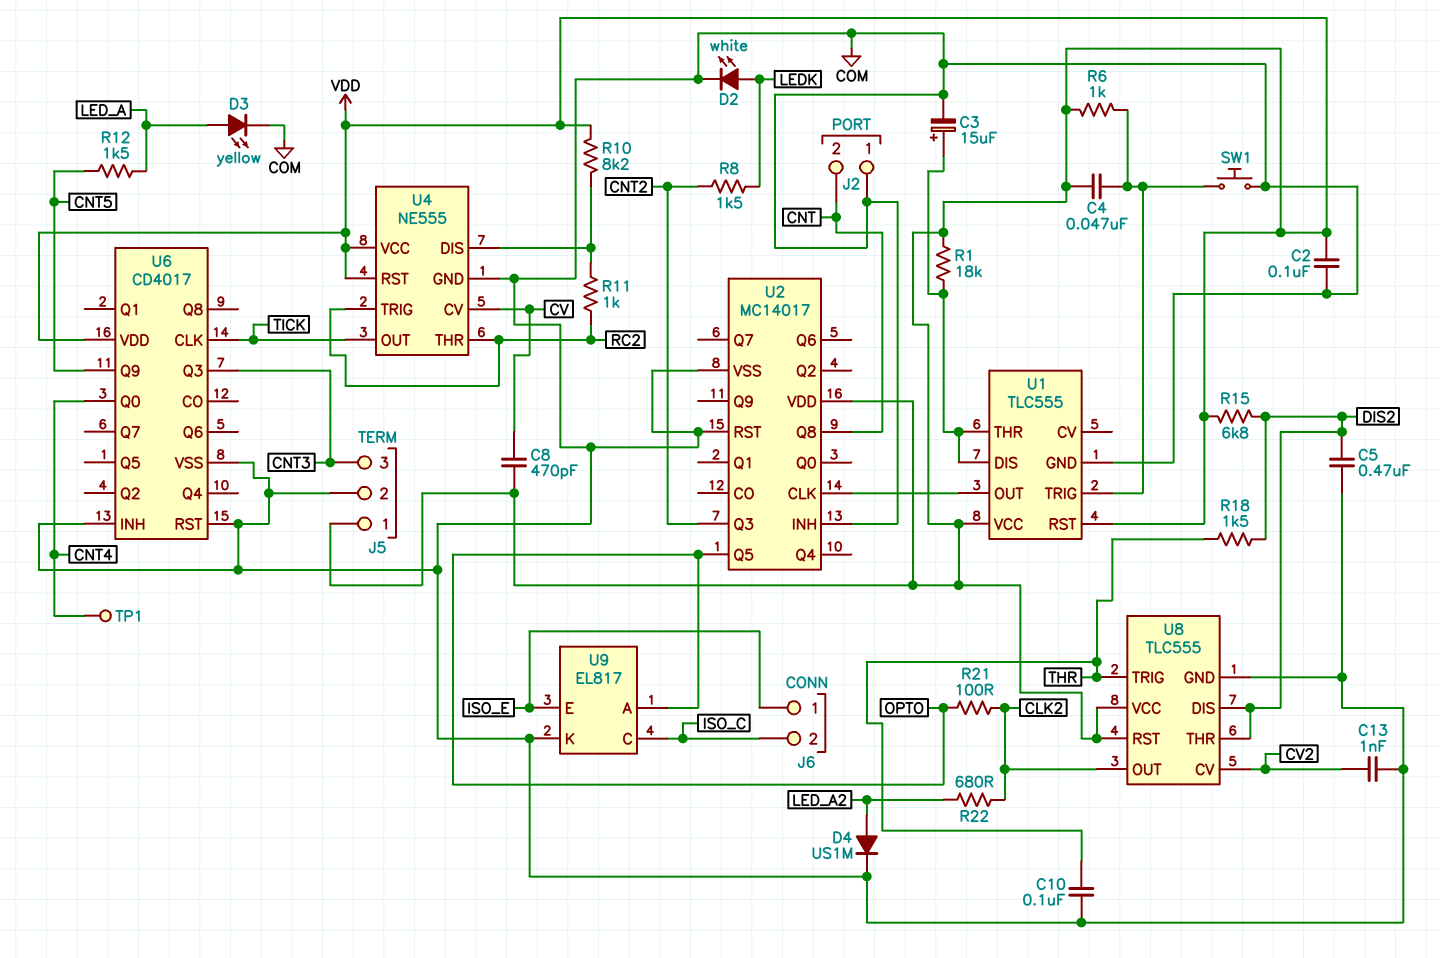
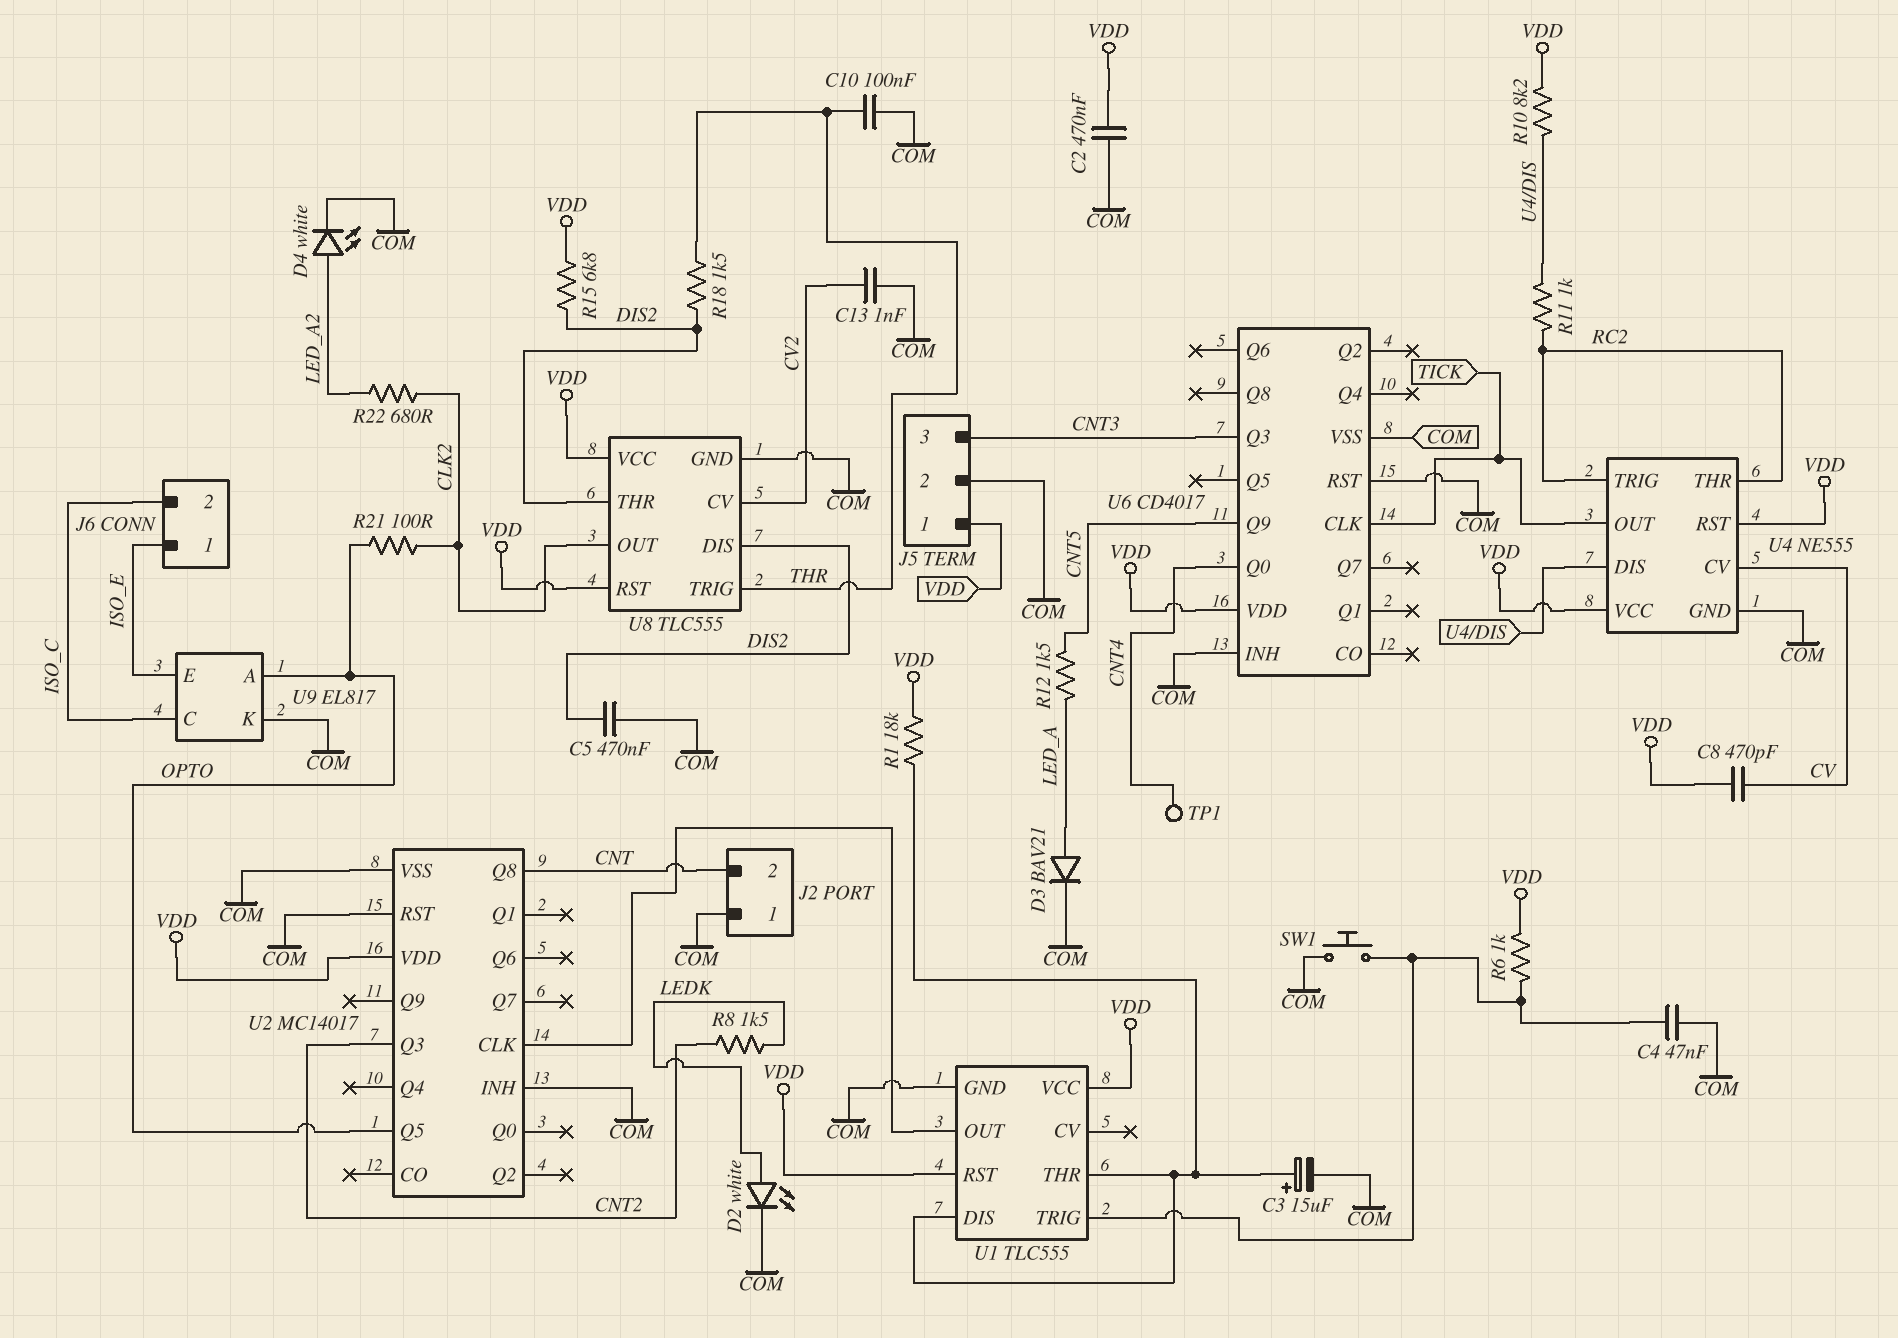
C2: 100nF (COM, VDD) -> 470nF (COM, VDD)
C4: 47nF (U1/TRIG, VDD) -> 47nF (COM, U1/TRIG)
D3: LED yellow (A LED_A, K COM) -> diode BAV21 (A LED_A, K COM)
D4: diode US1M (A LED_A2, K COM) -> LED white (A LED_A2, K COM)

